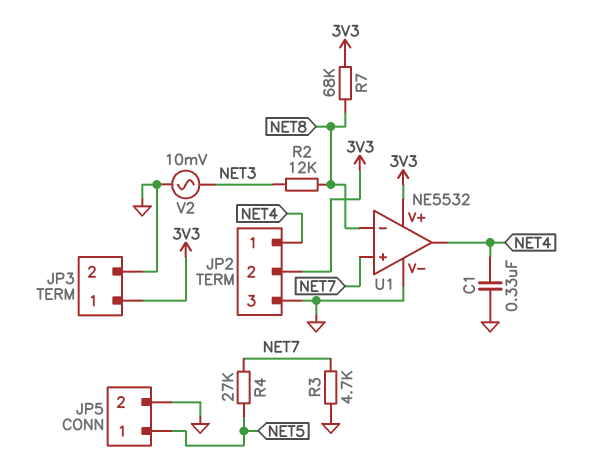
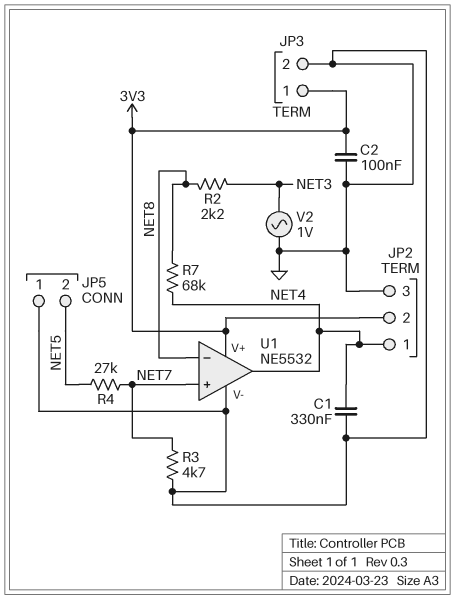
C2: none -> 100nF (3V3, GND)
JP5 pin 1: NET5 -> GND
JP5 pin 2: GND -> NET5
R2: 12k (NET3, NET8) -> 2.2k (NET3, NET8)
R7: 68k (3V3, NET8) -> 68k (NET4, NET8)
V2: AC 10mV (GND, NET3) -> AC 1V (GND, NET3)

